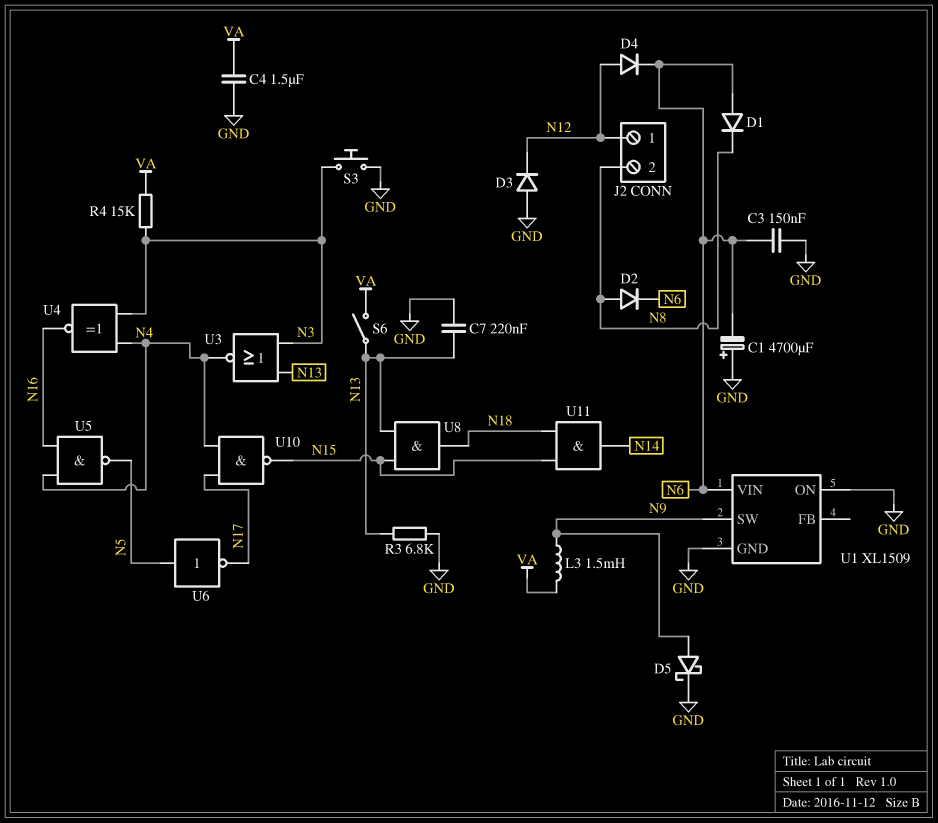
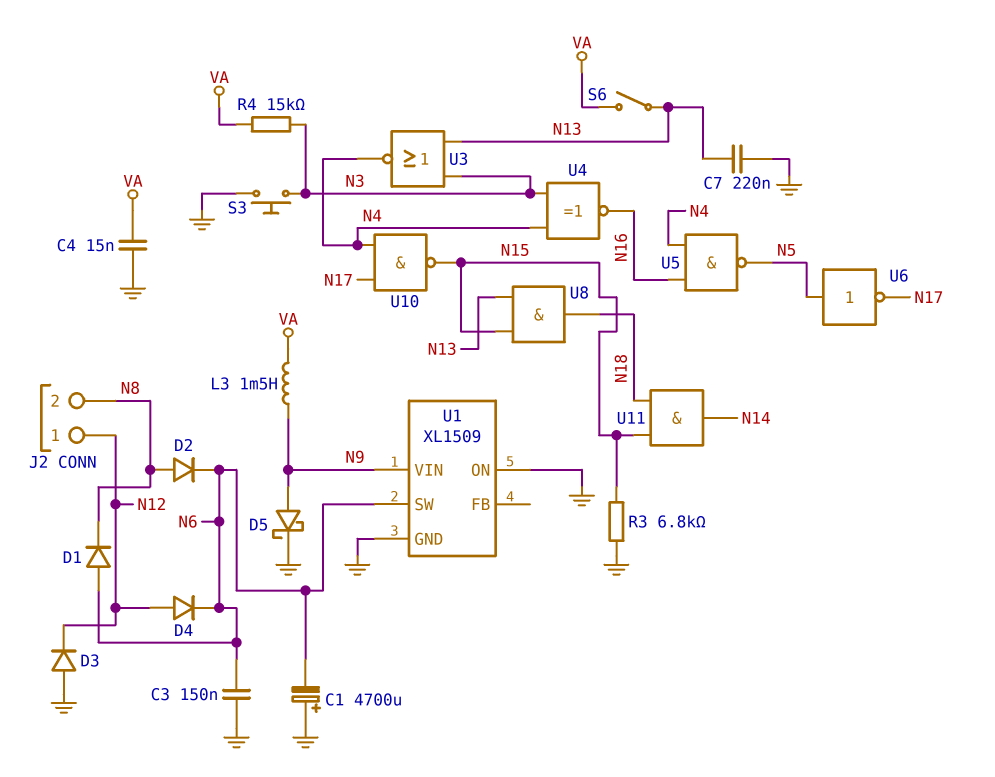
C4: 1.5uF (GND, VA) -> 15nF (GND, VA)
R3: 6.8k (GND, N13) -> 6.8k (GND, N15)
U1 pin SW: N9 -> N6
U1 pin VIN: N6 -> N9

